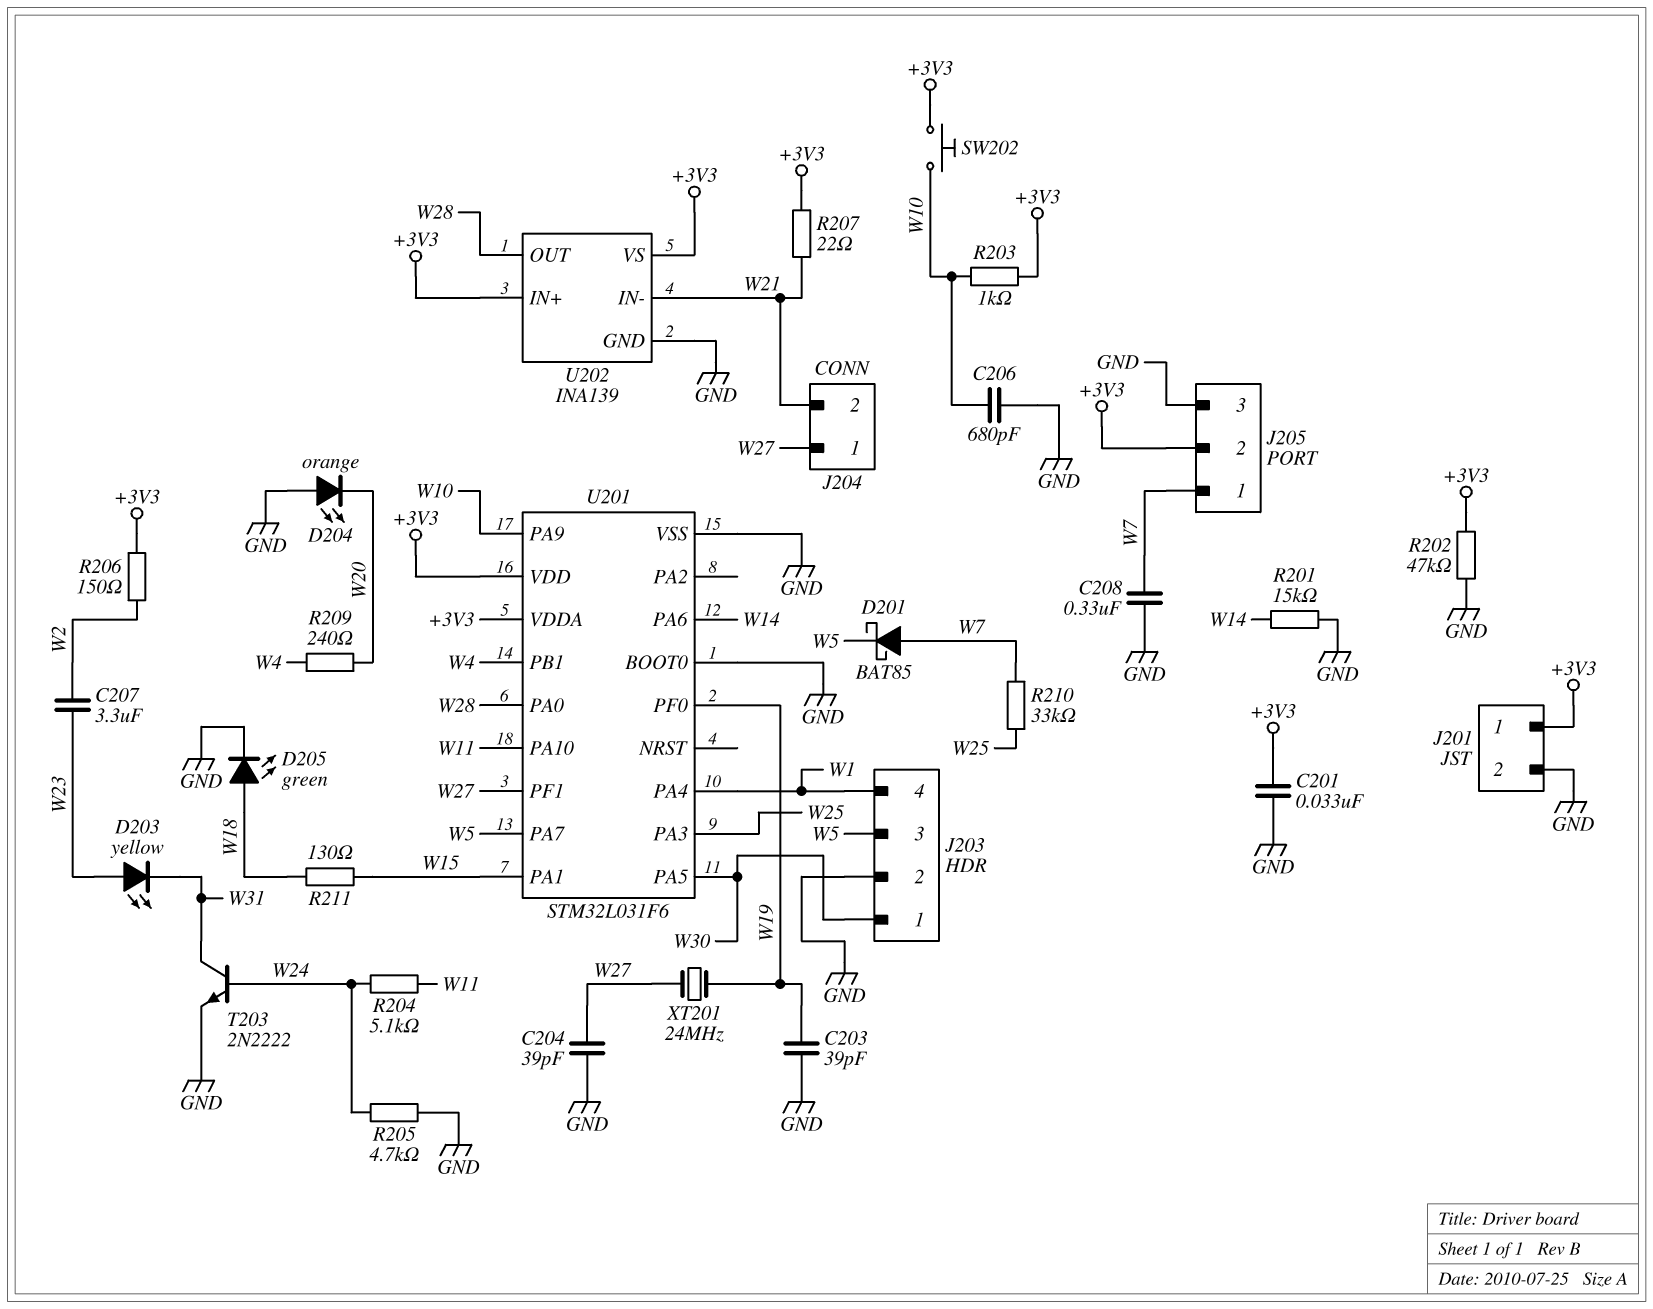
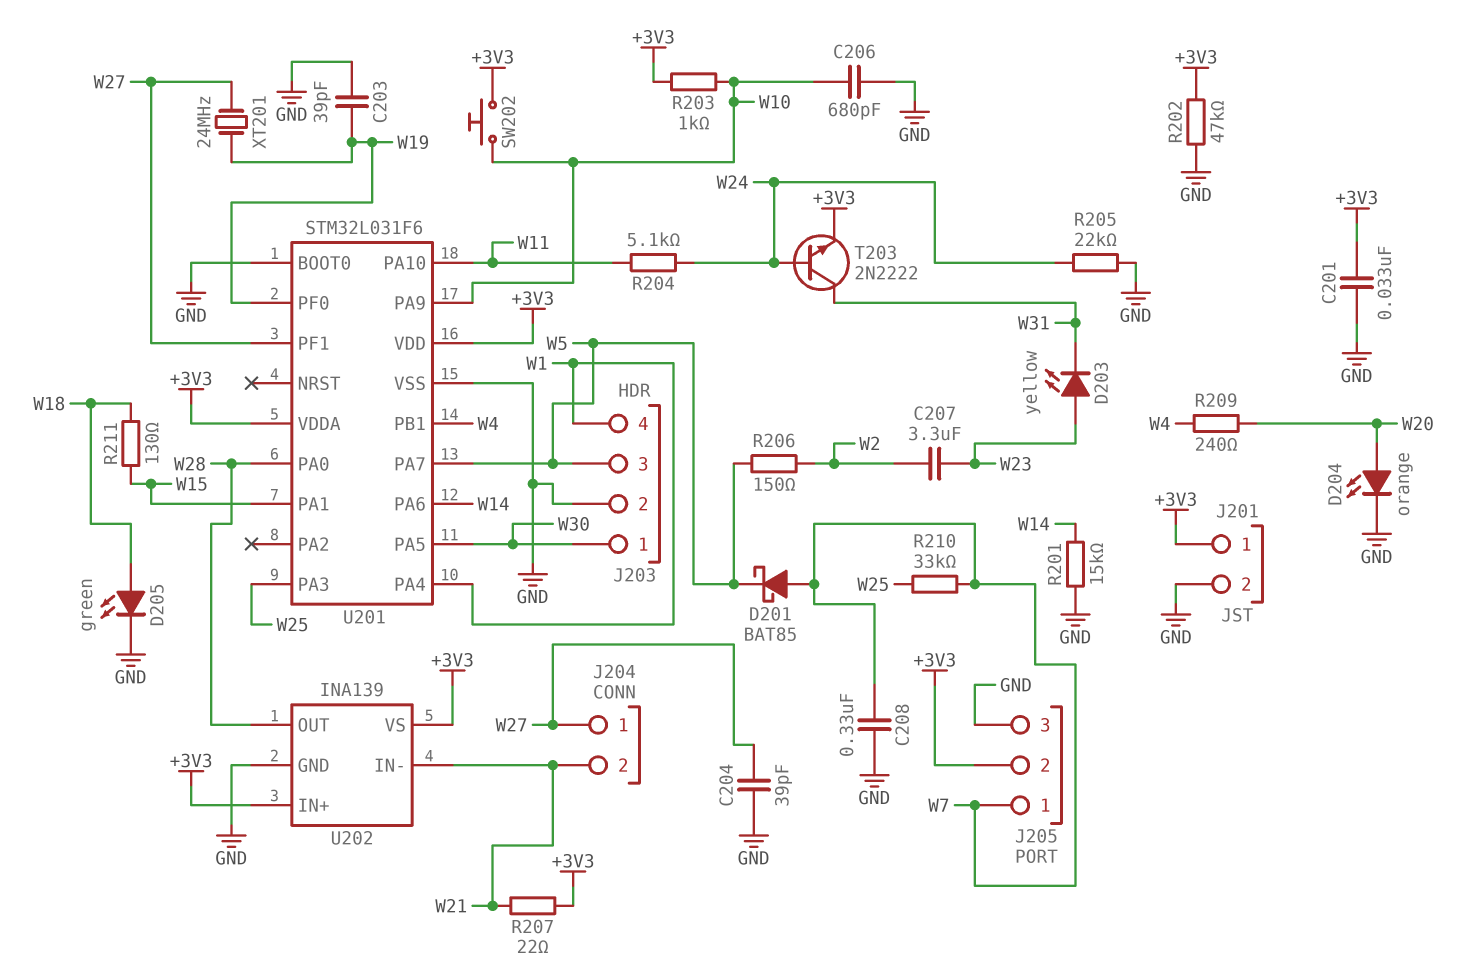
D204: LED orange (A GND, K W20) -> LED orange (A W20, K GND)
R205: 4.7k (GND, W24) -> 22k (GND, W24)
R206: 150 (+3V3, W2) -> 150 (W2, W5)
T203: NPN 2N2222 (B W24, C W31, E GND) -> NPN 2N2222 (B W24, C W31, E +3V3)

